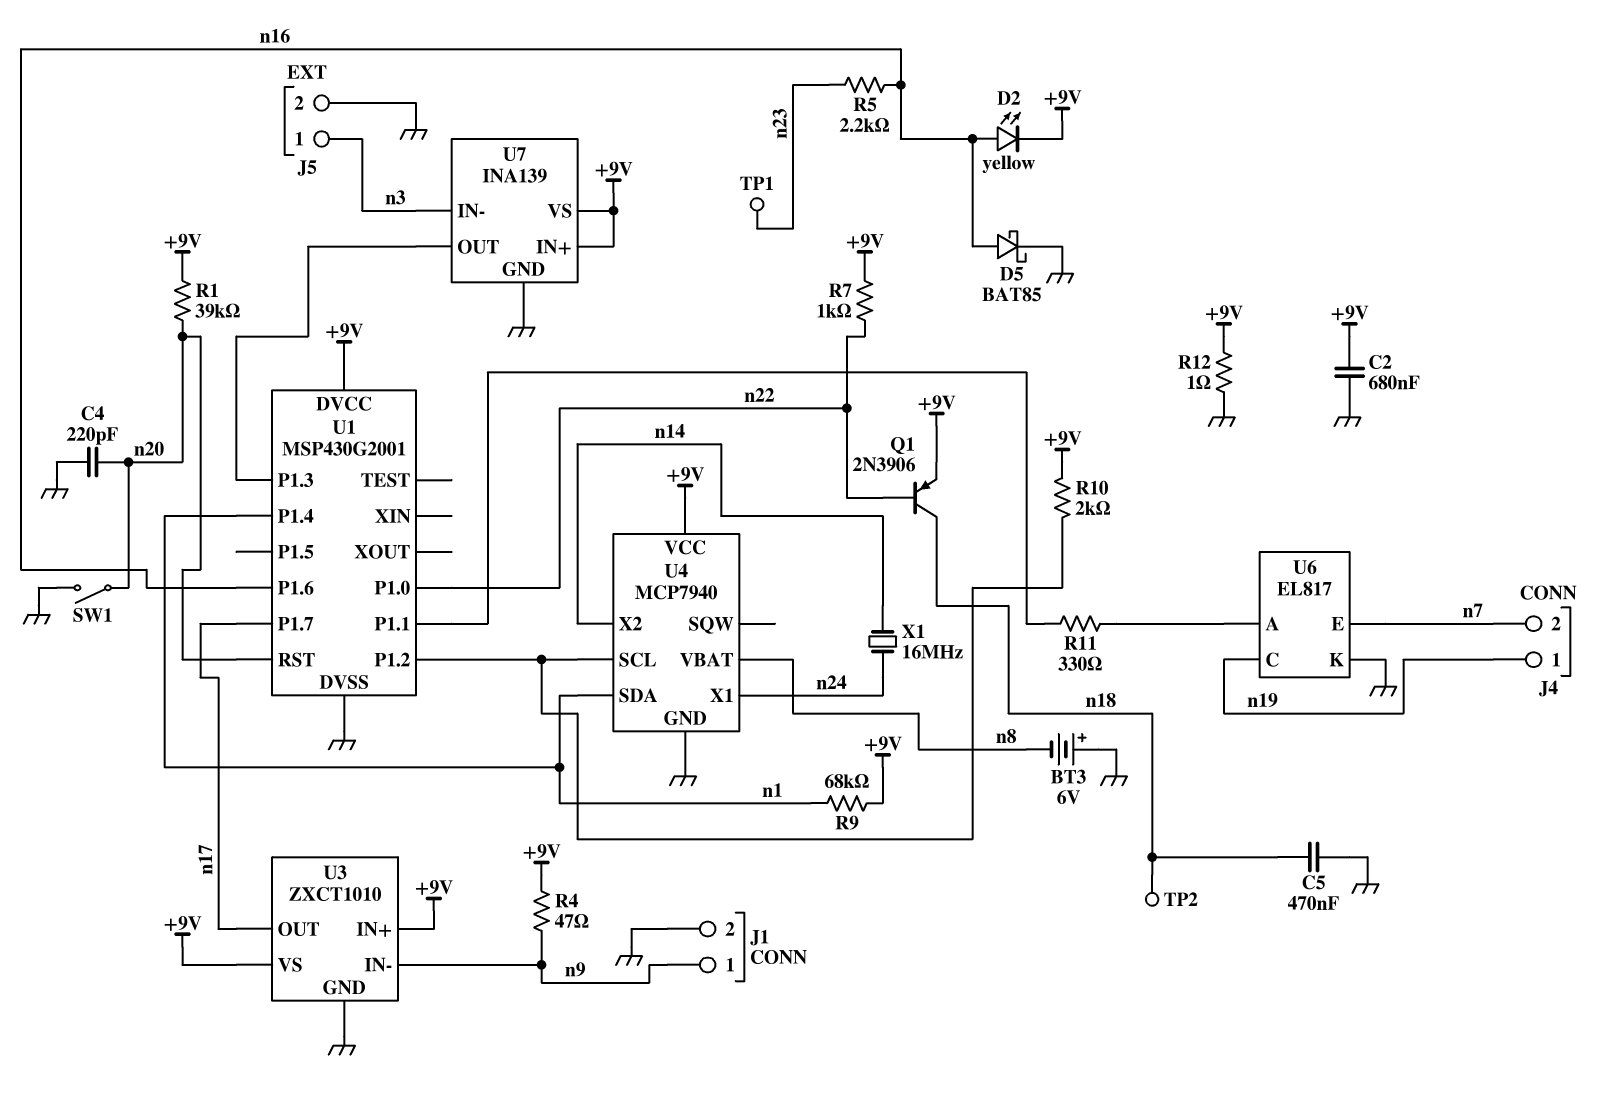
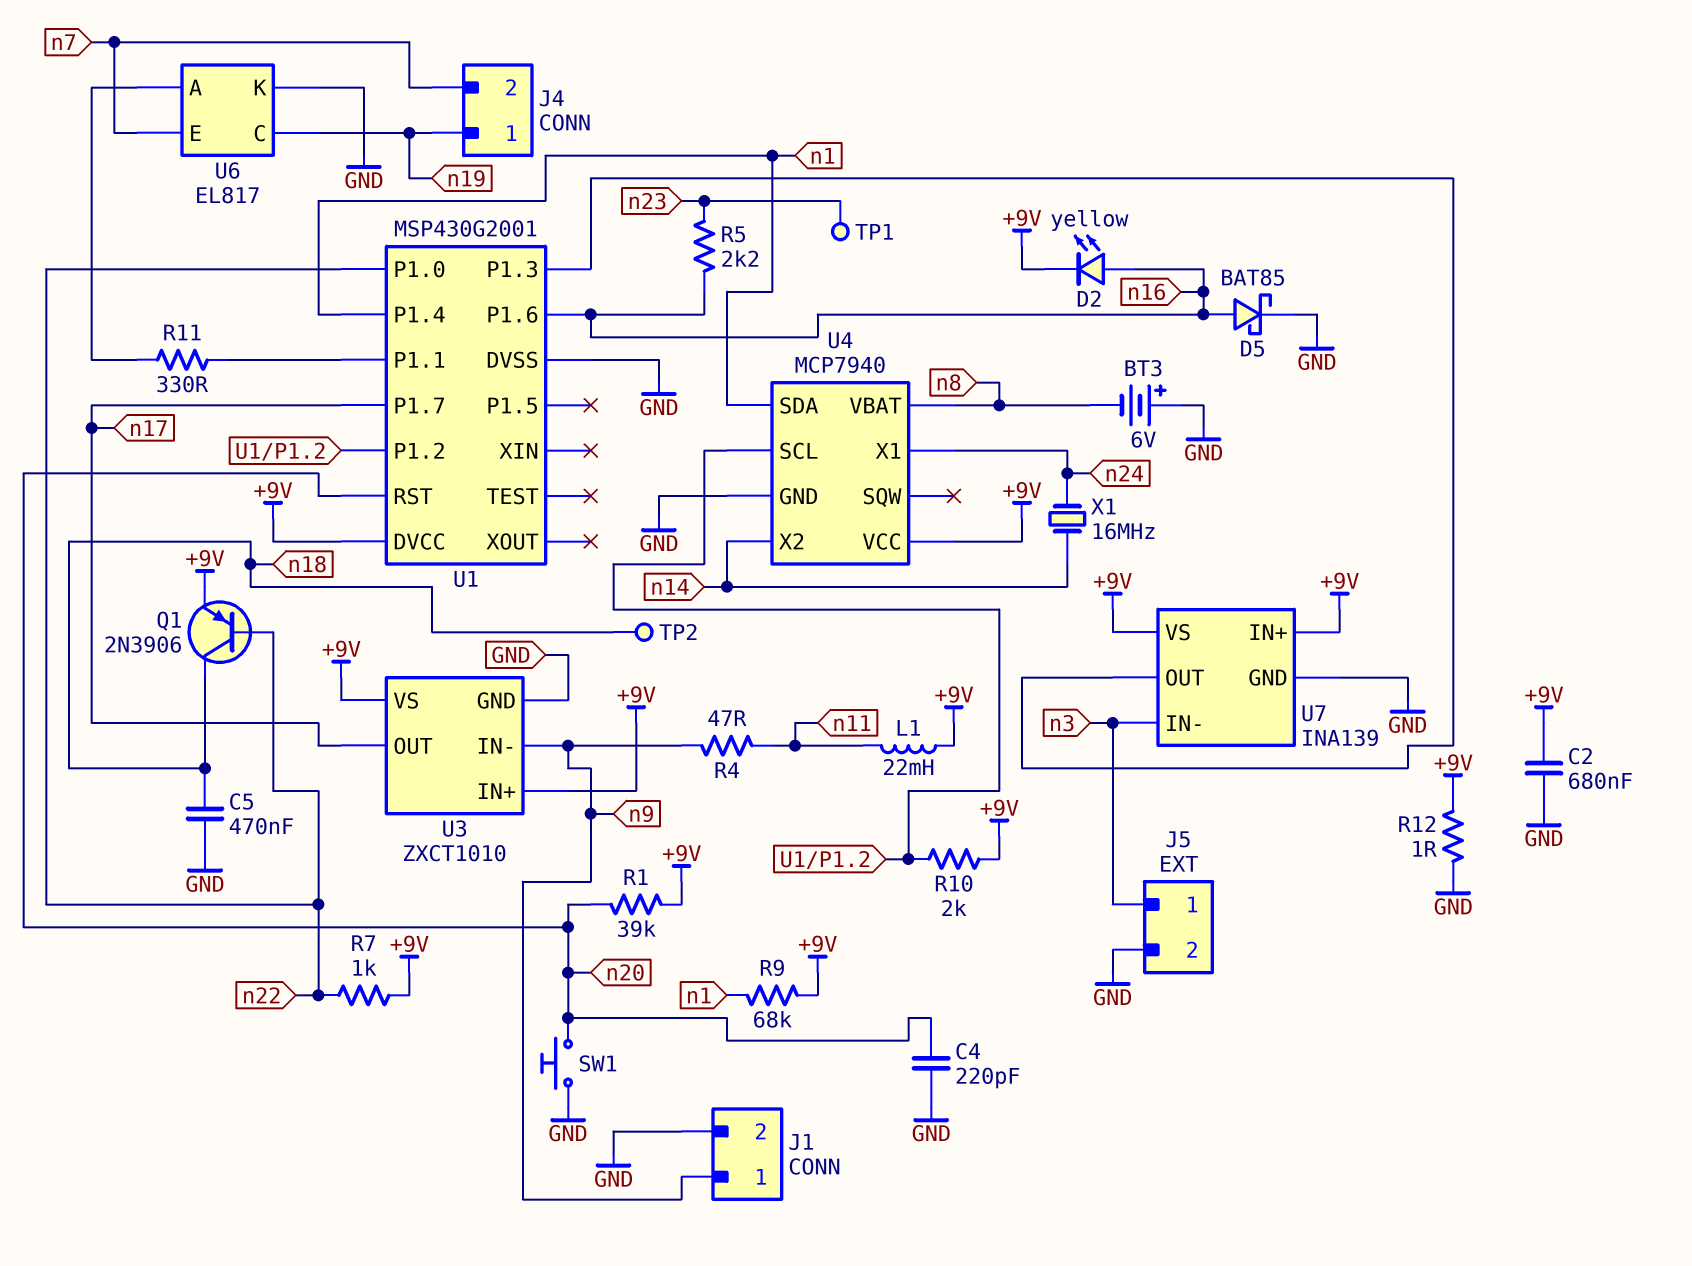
L1: none -> 22mH (+9V, n11)
R4: 47 (+9V, n9) -> 47 (n9, n11)
SW1: switch (GND, n20) -> button (GND, n20)

